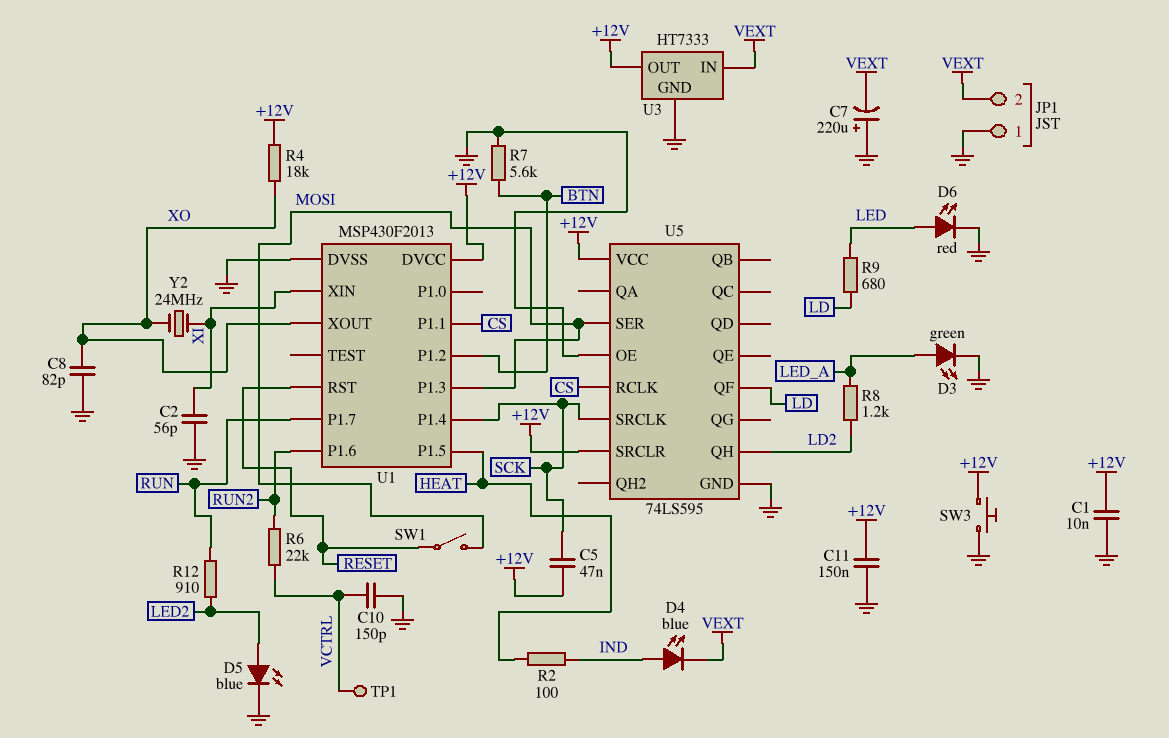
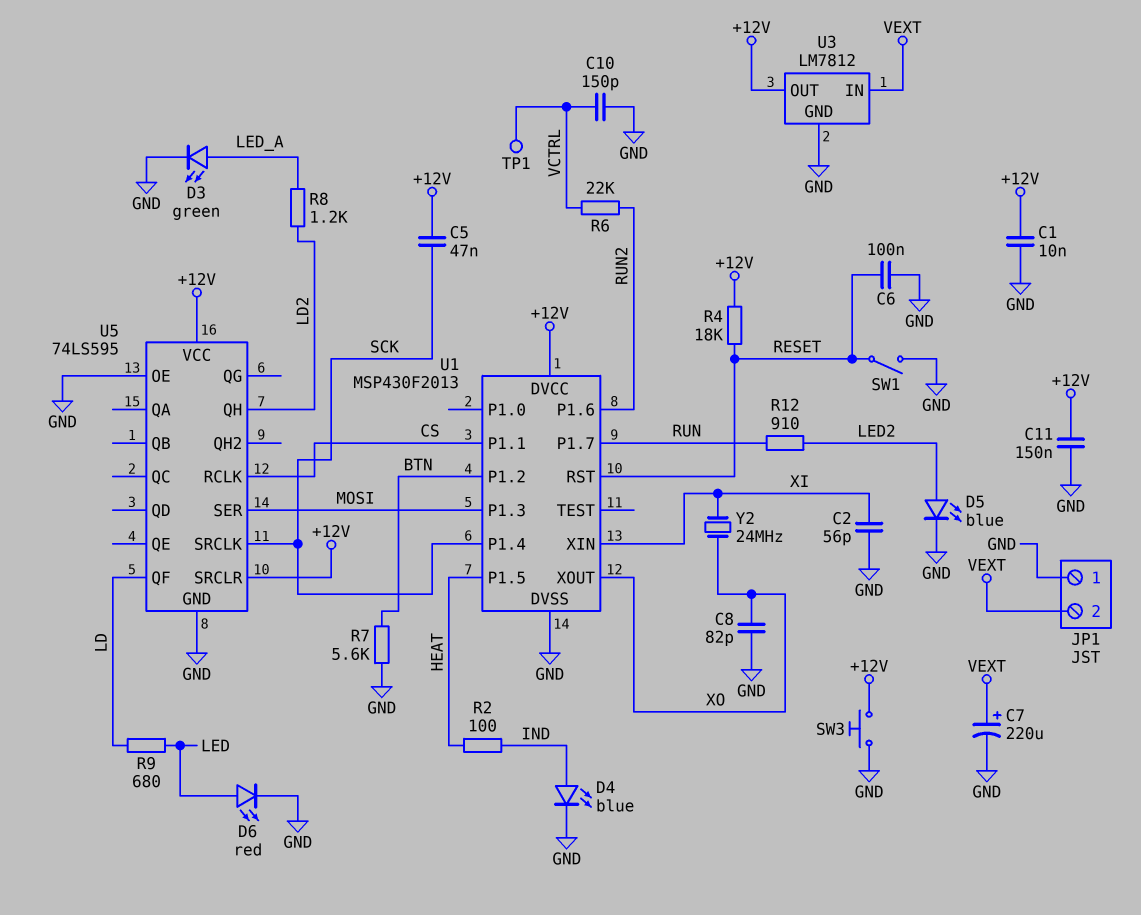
C6: none -> 100nF (GND, RESET)
C7: 220uF (plus GND, minus VEXT) -> 220uF (plus VEXT, minus GND)
D4: LED blue (A IND, K VEXT) -> LED blue (A IND, K GND)
R4: 18k (+12V, XO) -> 18k (+12V, RESET)
SW1: switch (MOSI, RESET) -> switch (GND, RESET)
U3: HT7333 -> LM7812

